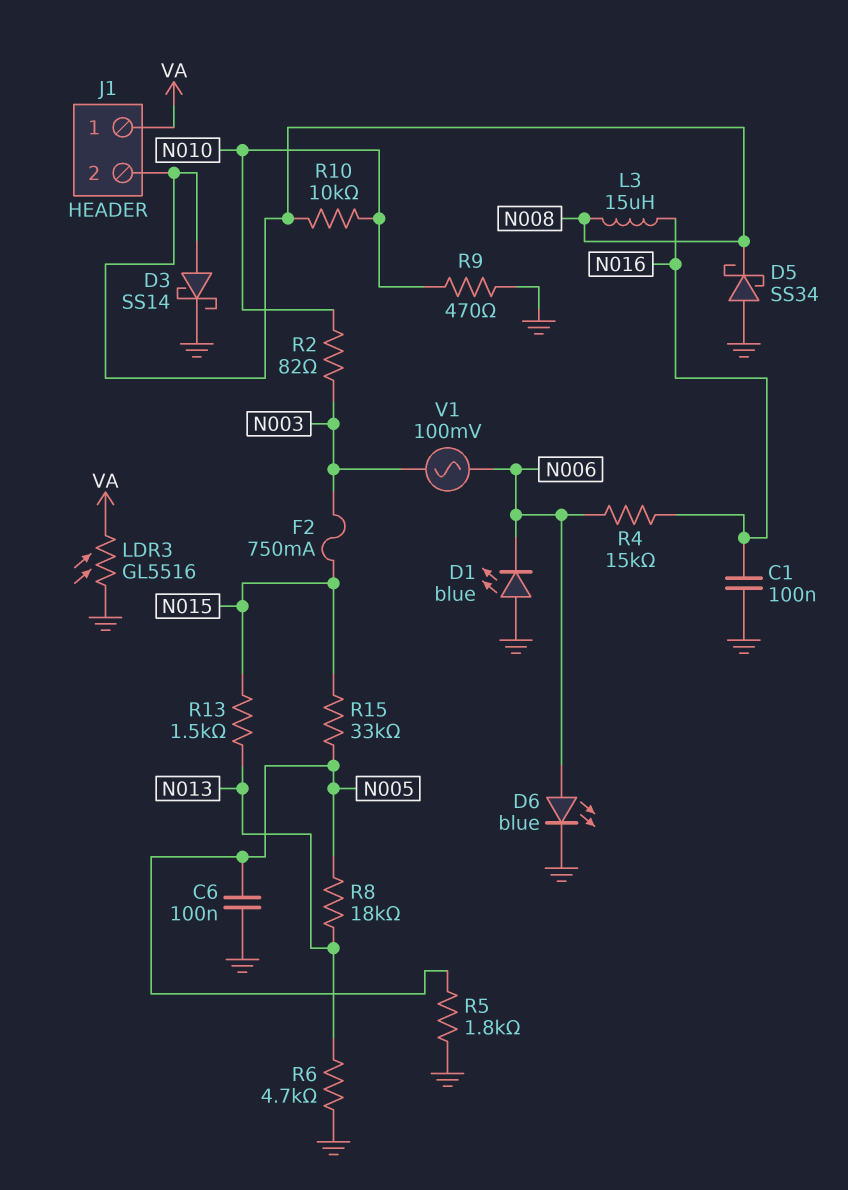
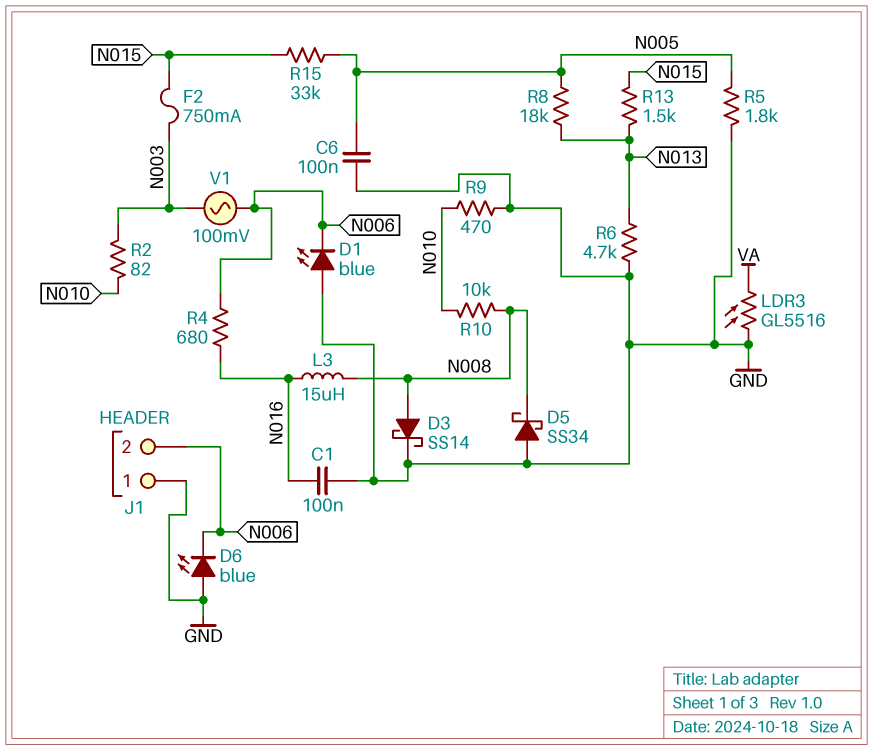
D6: LED blue (A N006, K GND) -> LED blue (A GND, K N006)
J1 pin 1: VA -> GND
J1 pin 2: N008 -> N006
R4: 15k (N006, N016) -> 680 (N006, N016)

